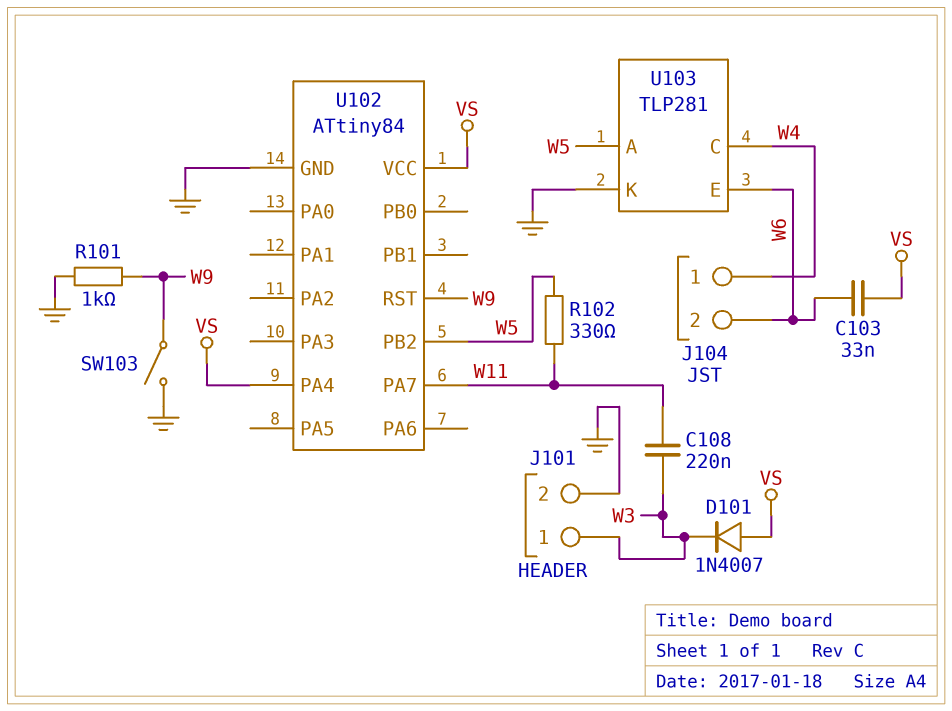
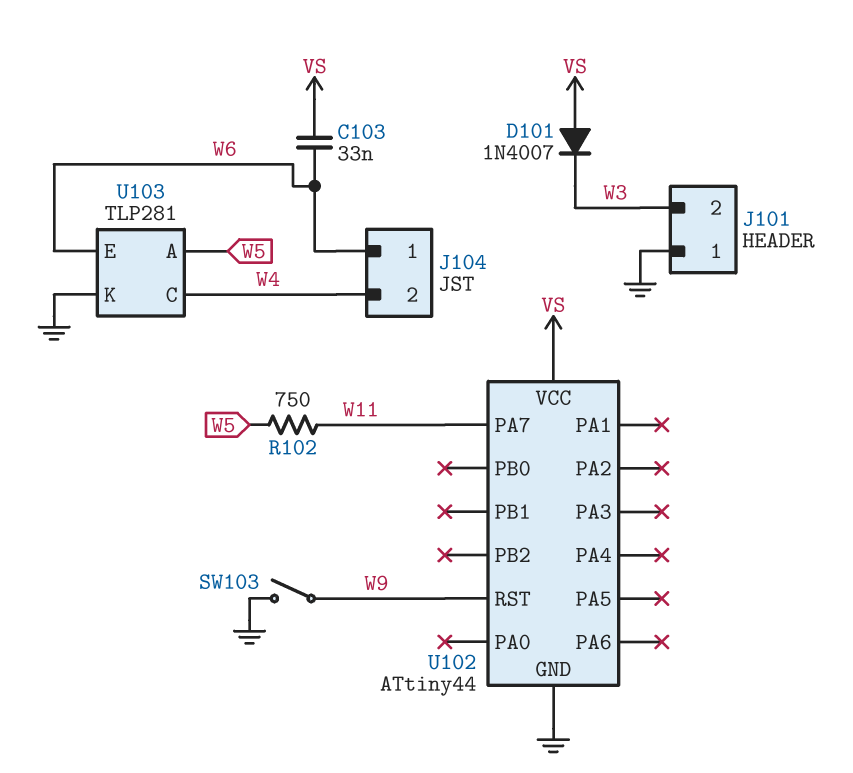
C108: 220nF (W3, W11) -> none
J101 pin 1: W3 -> GND
J101 pin 2: GND -> W3
J104 pin 1: W4 -> W6
J104 pin 2: W6 -> W4
R101: 1k (GND, W9) -> none
R102: 330 (W5, W11) -> 750 (W5, W11)
U102: ATtiny84 -> ATtiny44
U102 pin PA4: VS -> none
U102 pin PB2: W5 -> none

